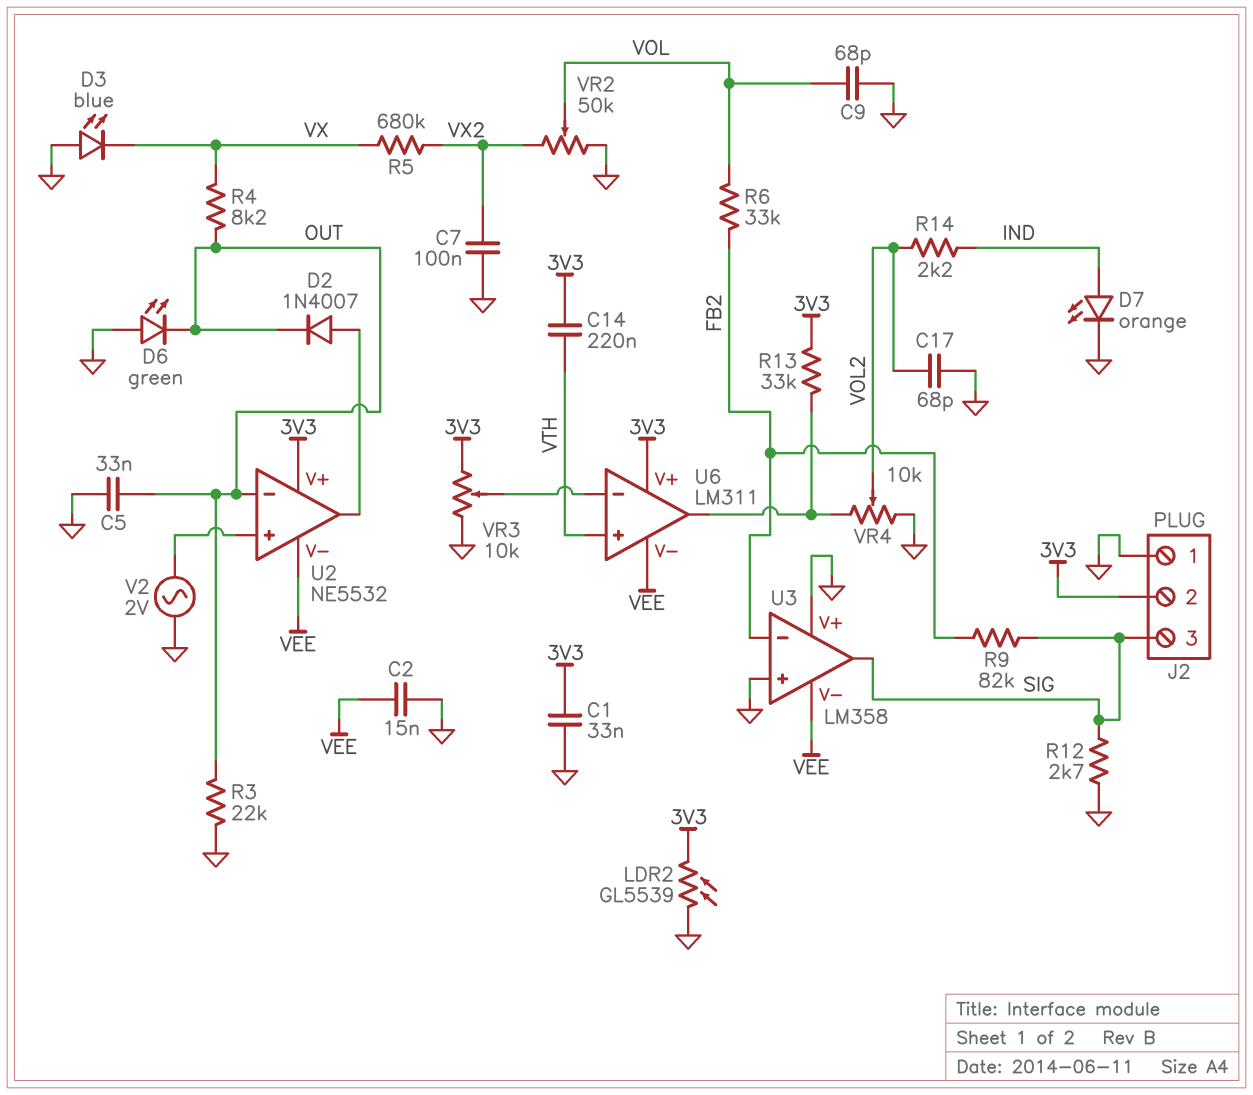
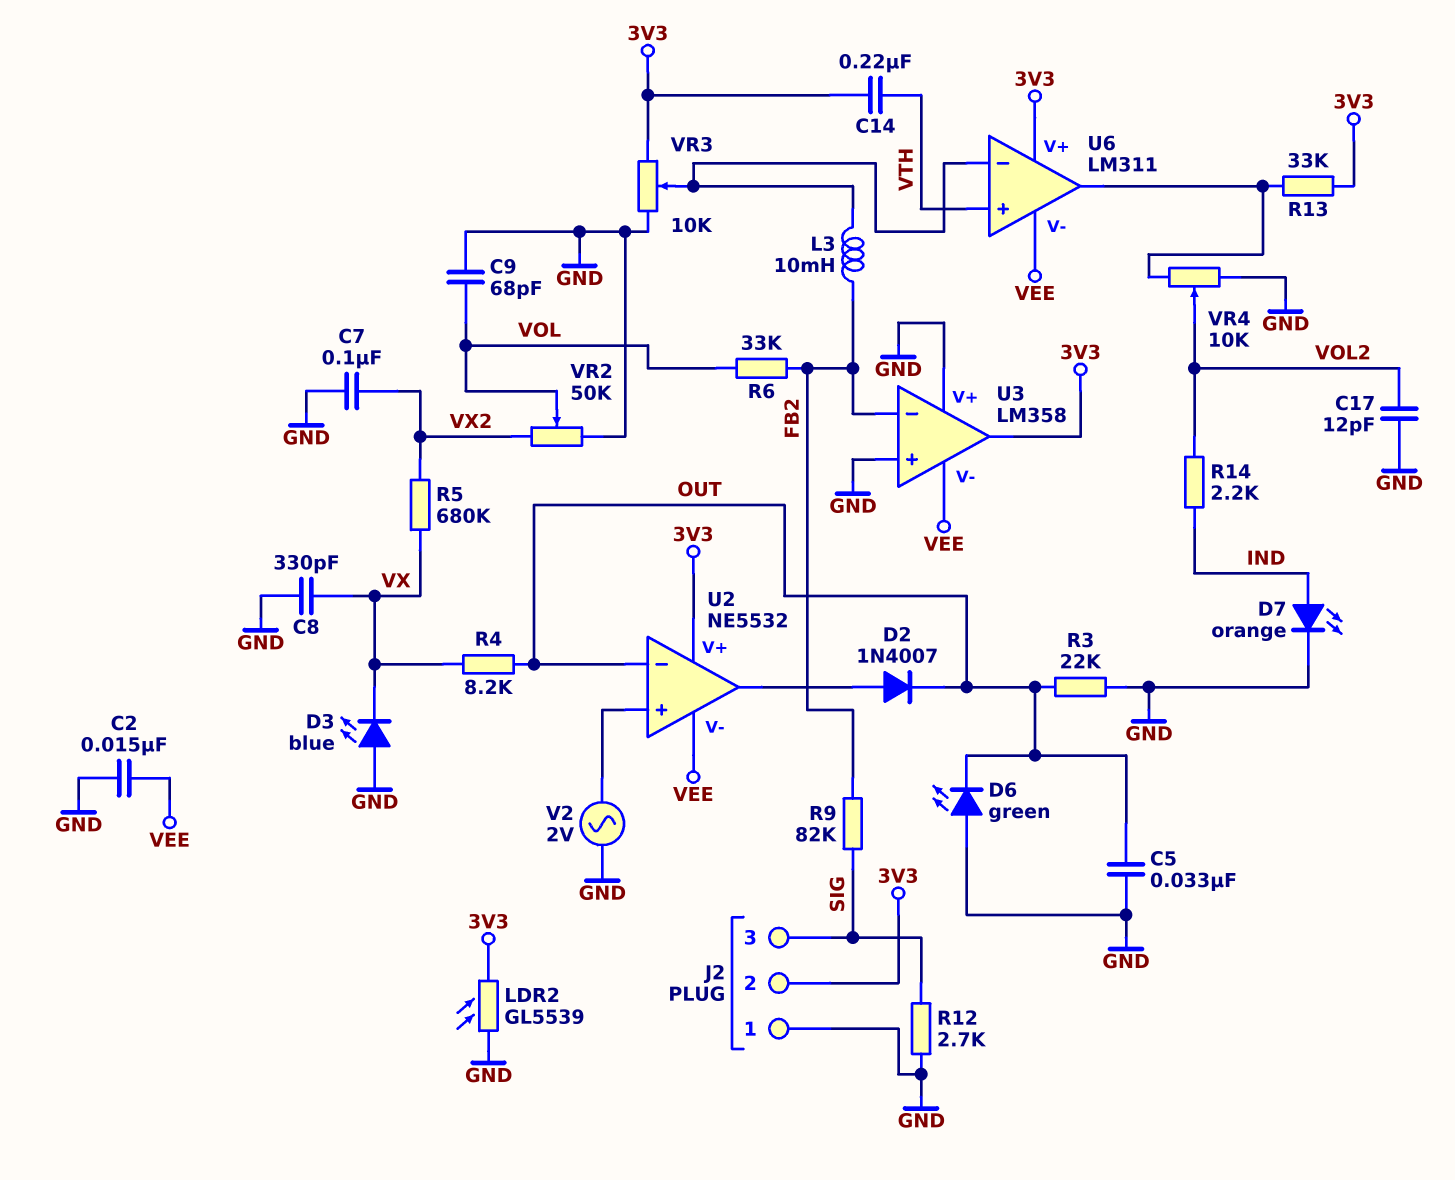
C1: 33nF (3V3, GND) -> none
C8: none -> 330pF (GND, VX)
C17: 68pF (GND, VOL2) -> 12pF (GND, VOL2)
L3: none -> 10mH (FB2, U6/in-)
U3 pin out: SIG -> 3V3

